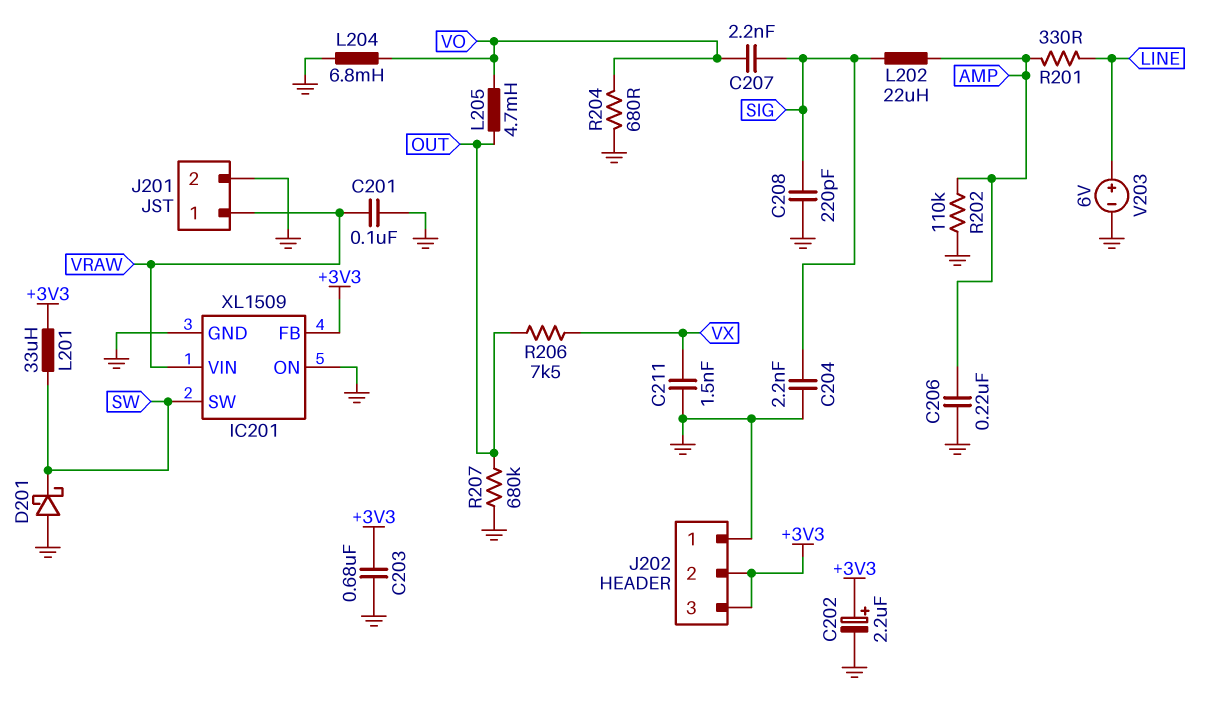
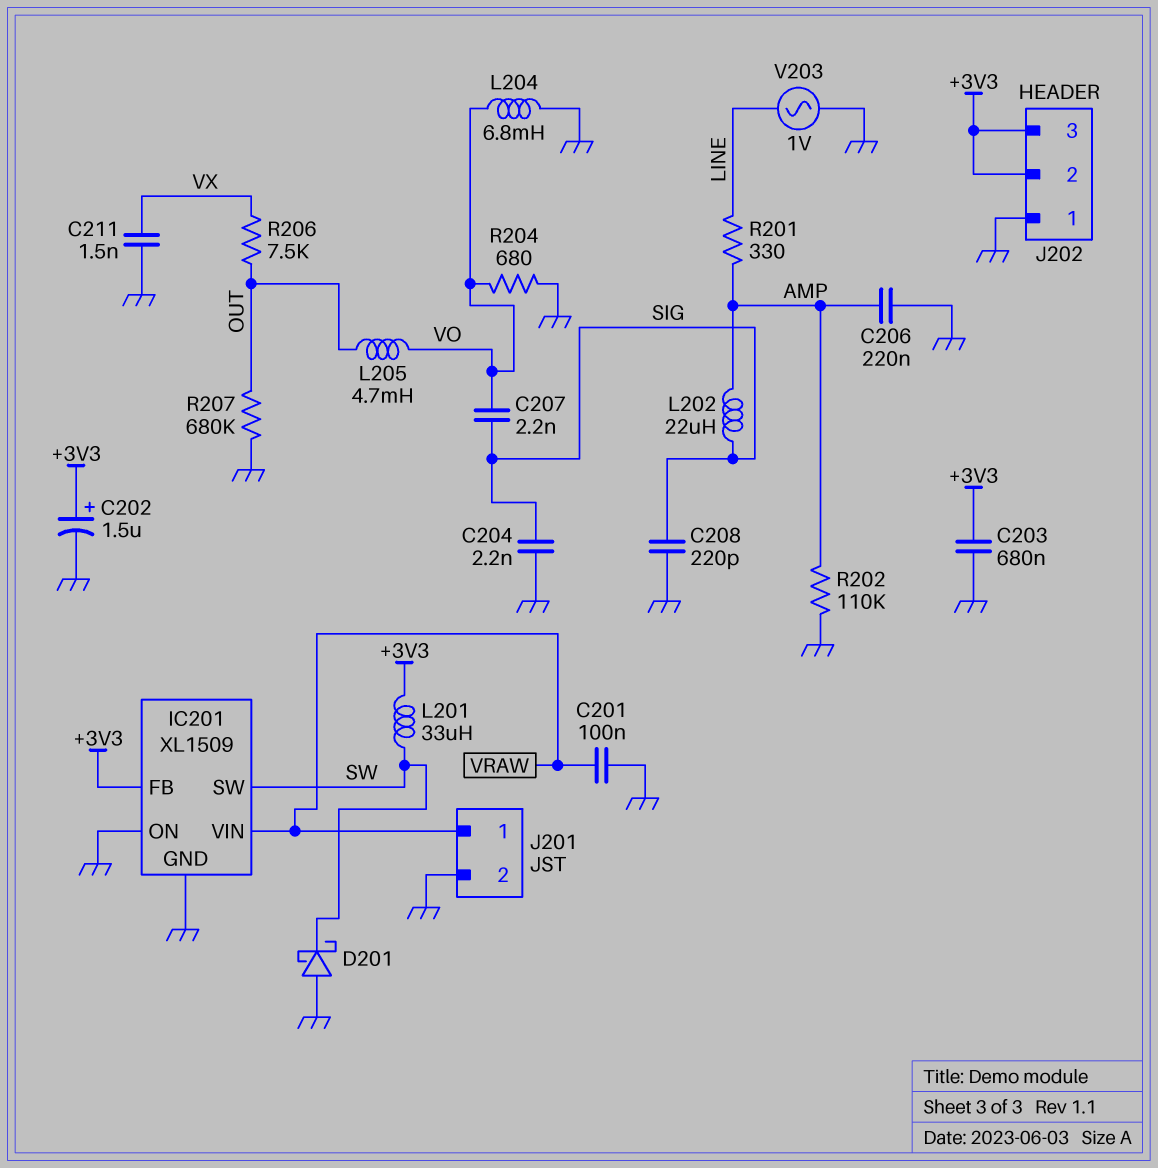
C202: 2.2uF (plus +3V3, minus GND) -> 1.5uF (plus +3V3, minus GND)
V203: 6V (plus LINE, minus GND) -> AC 1V (GND, LINE)

